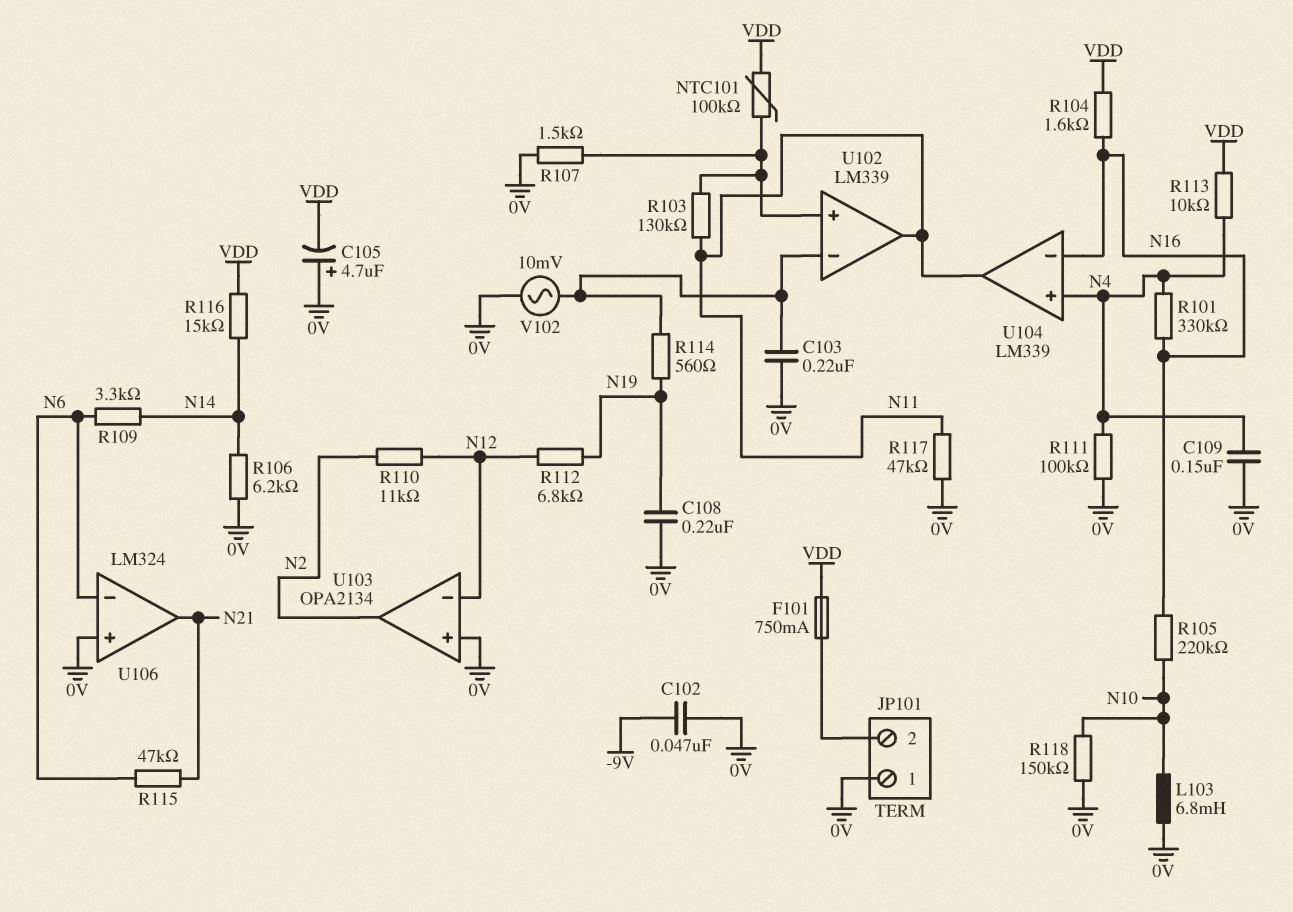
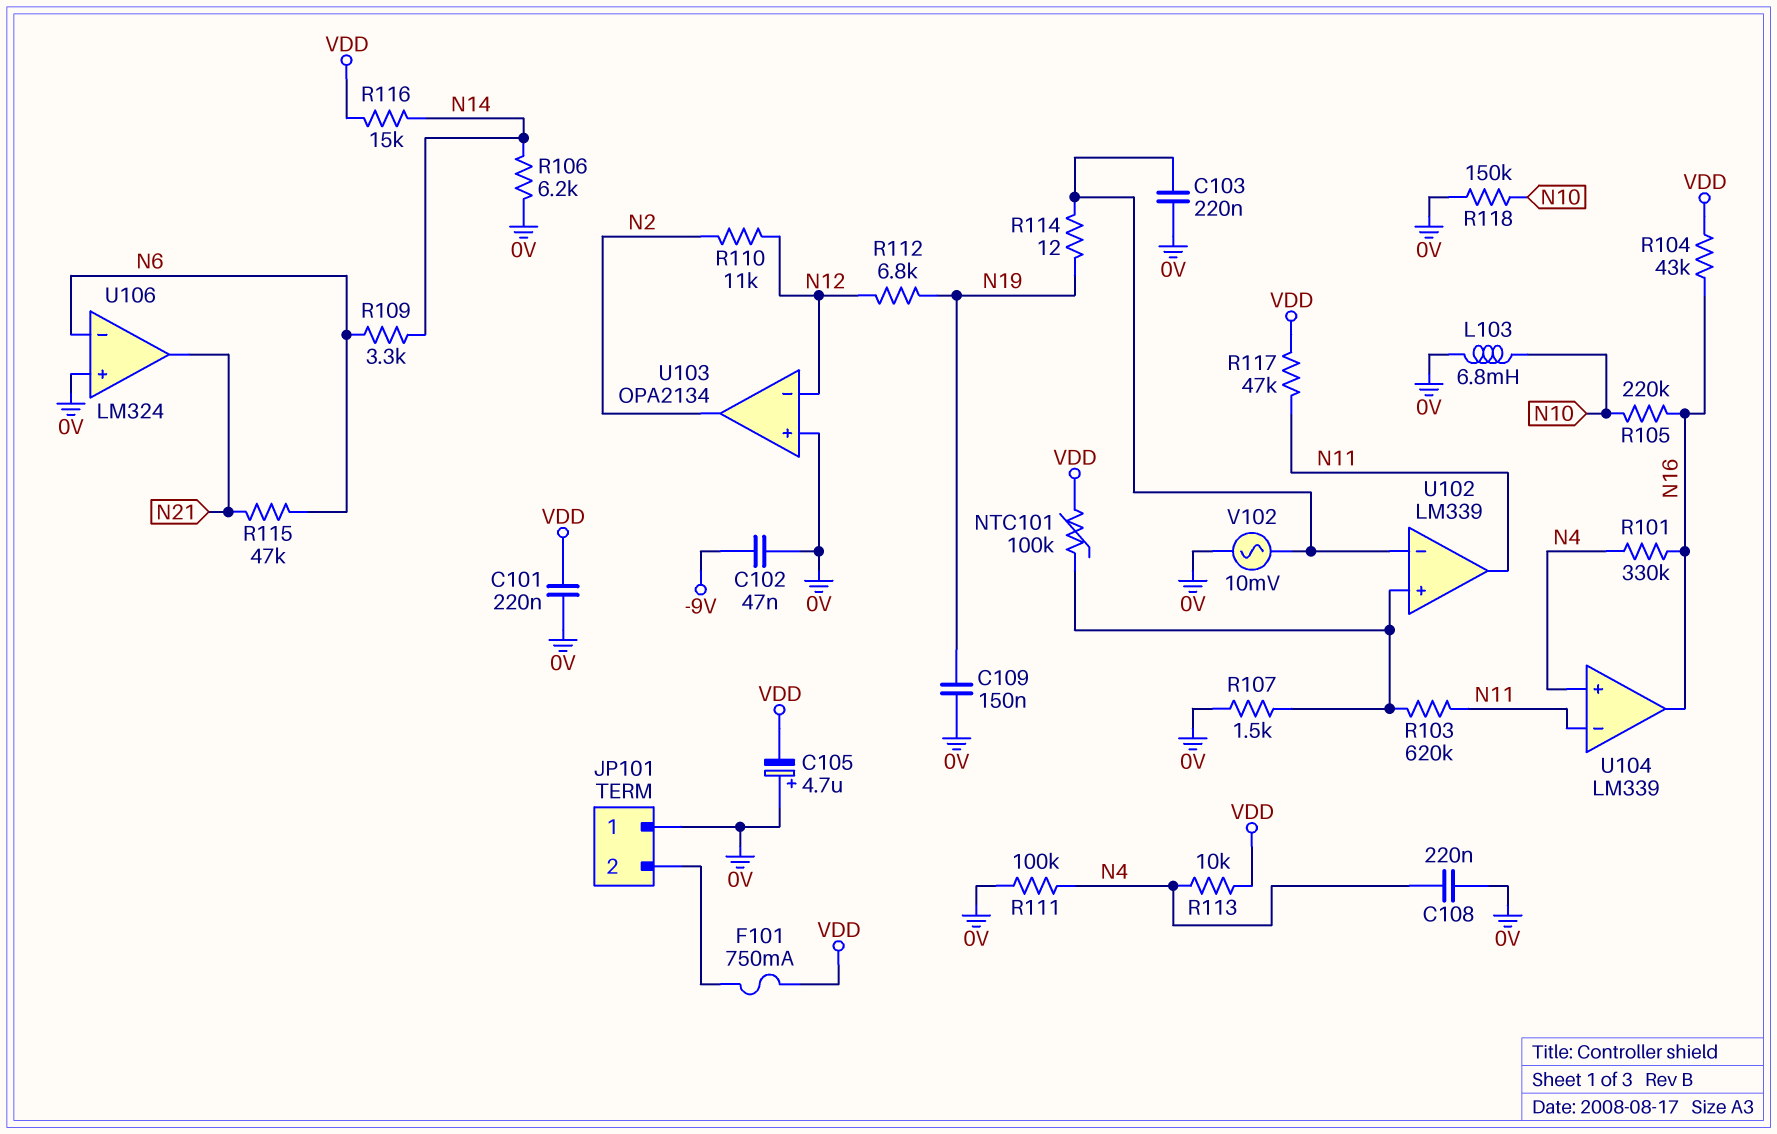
C101: none -> 220nF (0V, VDD)
C108: 220nF (0V, N19) -> 220nF (0V, N4)
C109: 150nF (0V, N4) -> 150nF (0V, N19)
R103: 130k (N11, U102/in+) -> 620k (N11, U102/in+)
R104: 1.6k (N16, VDD) -> 43k (N16, VDD)
R114: 560 (N19, U102/in-) -> 12 (N19, U102/in-)
R117: 47k (0V, N11) -> 47k (N11, VDD)
U104 pin in-: N16 -> N11
U104 pin out: N11 -> N16

